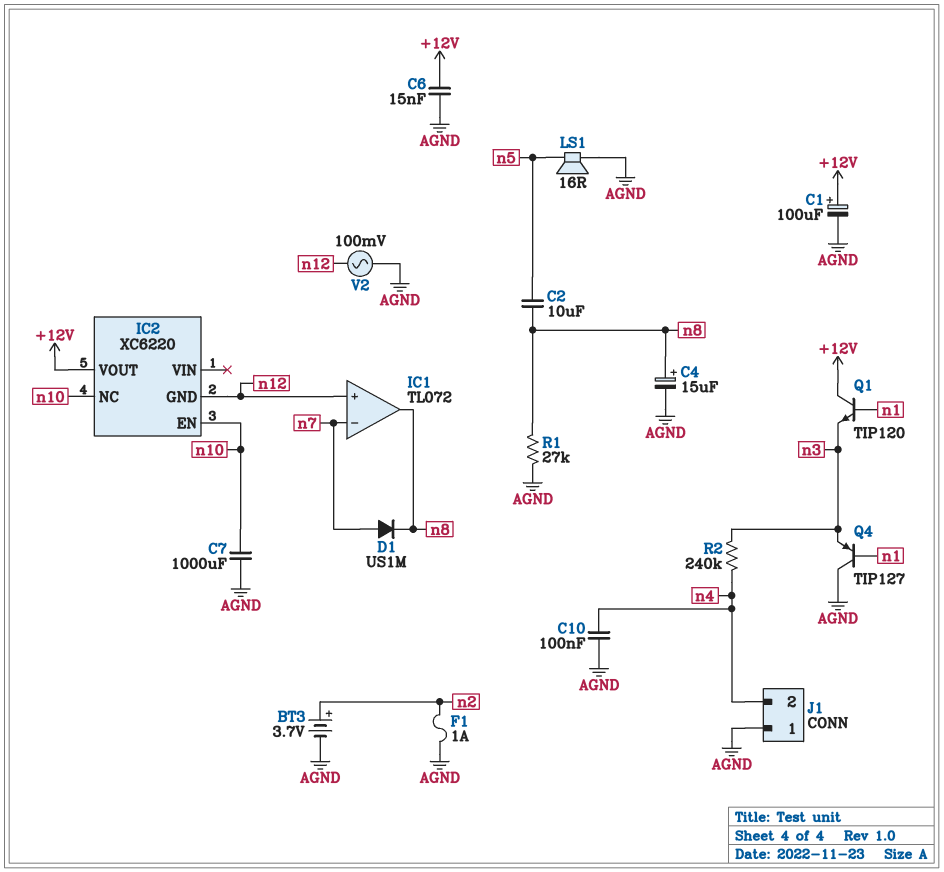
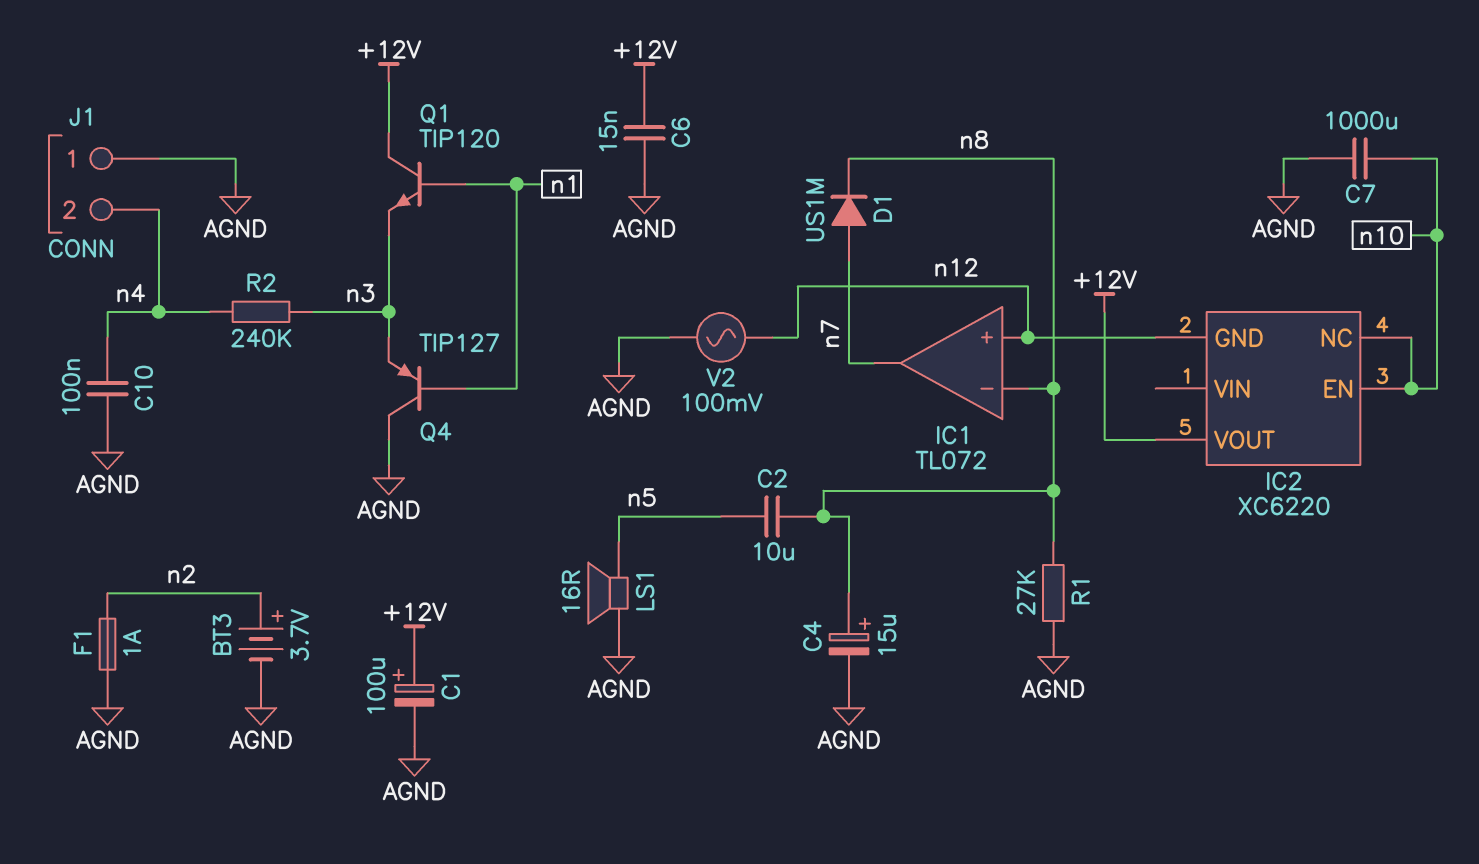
IC1 pin in-: n7 -> n8
IC1 pin out: n8 -> n7

